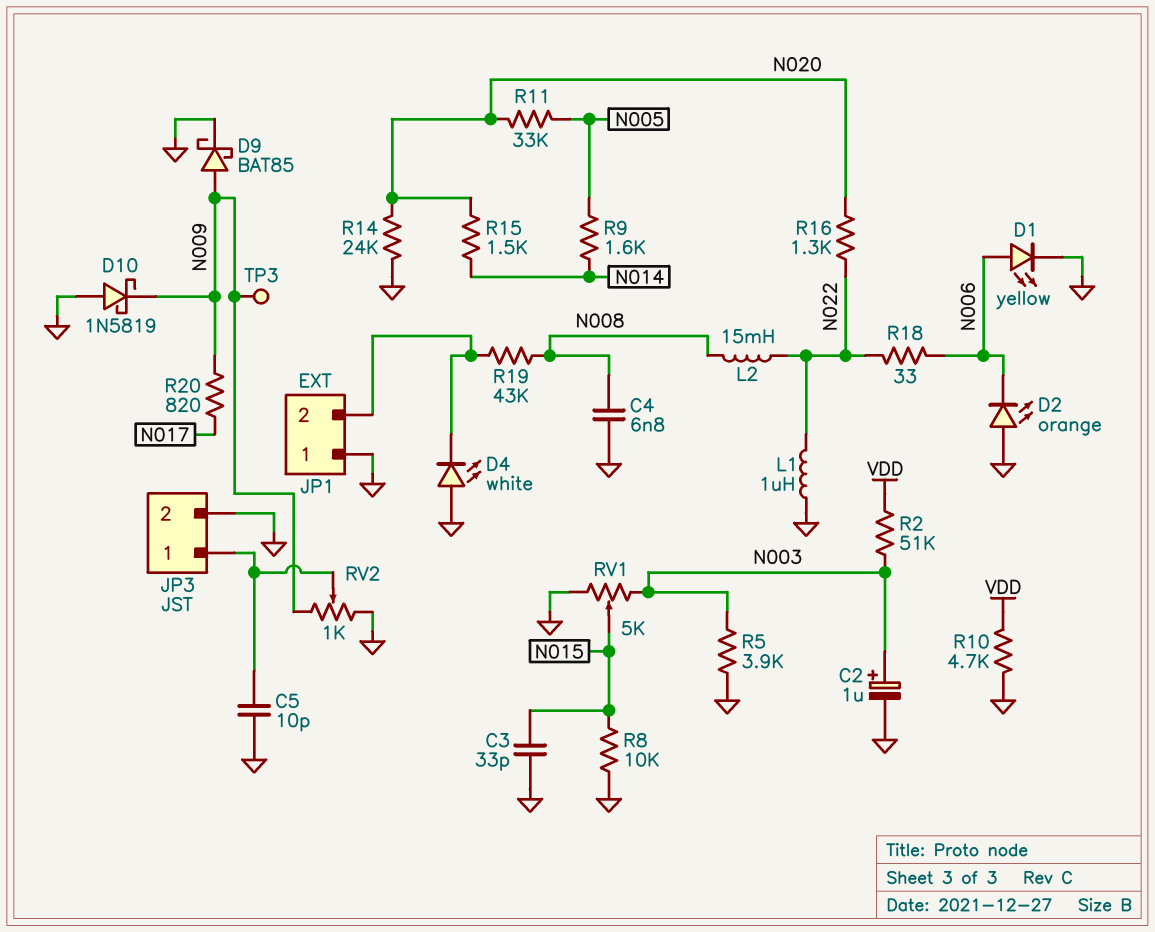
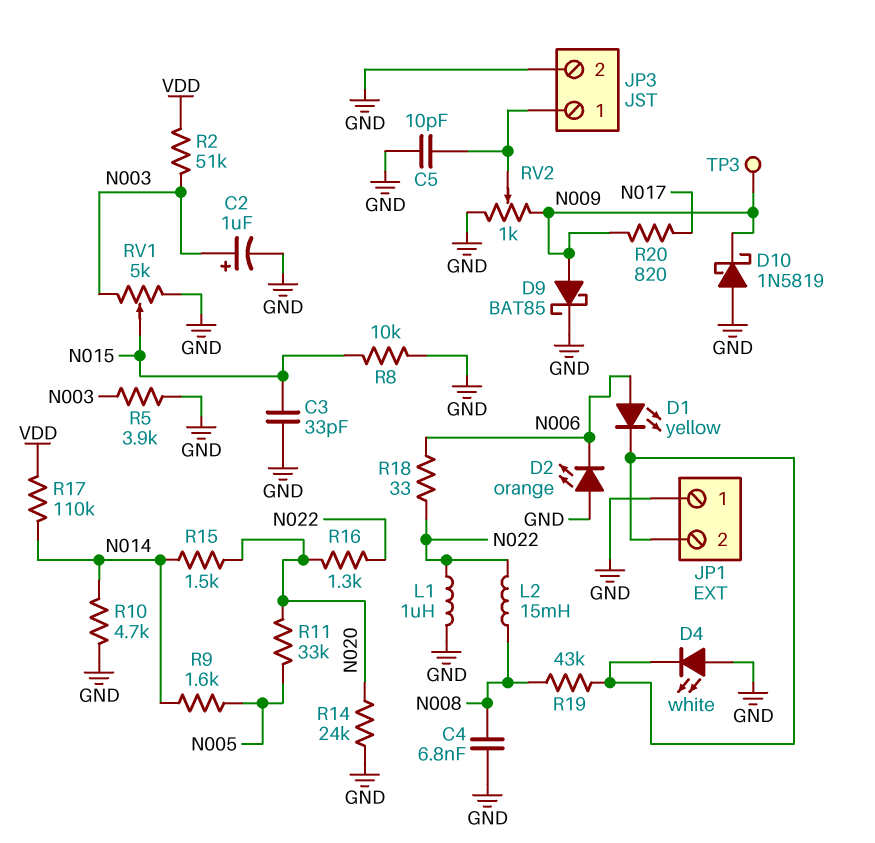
D1: LED yellow (A N006, K GND) -> LED yellow (A N006, K JP1/2)
R10: 4.7k (GND, VDD) -> 4.7k (GND, N014)
R17: none -> 110k (N014, VDD)

